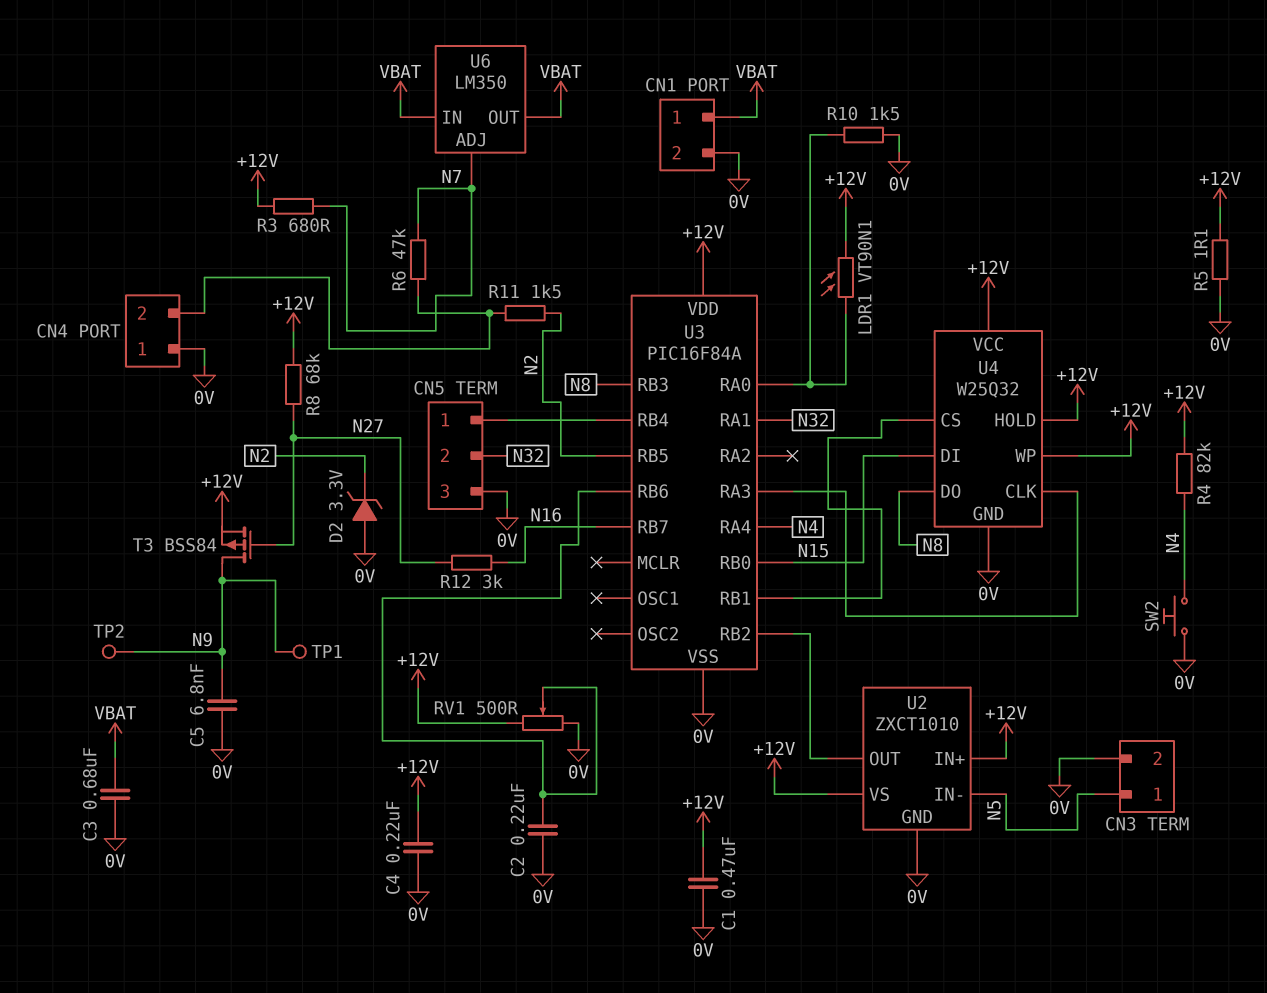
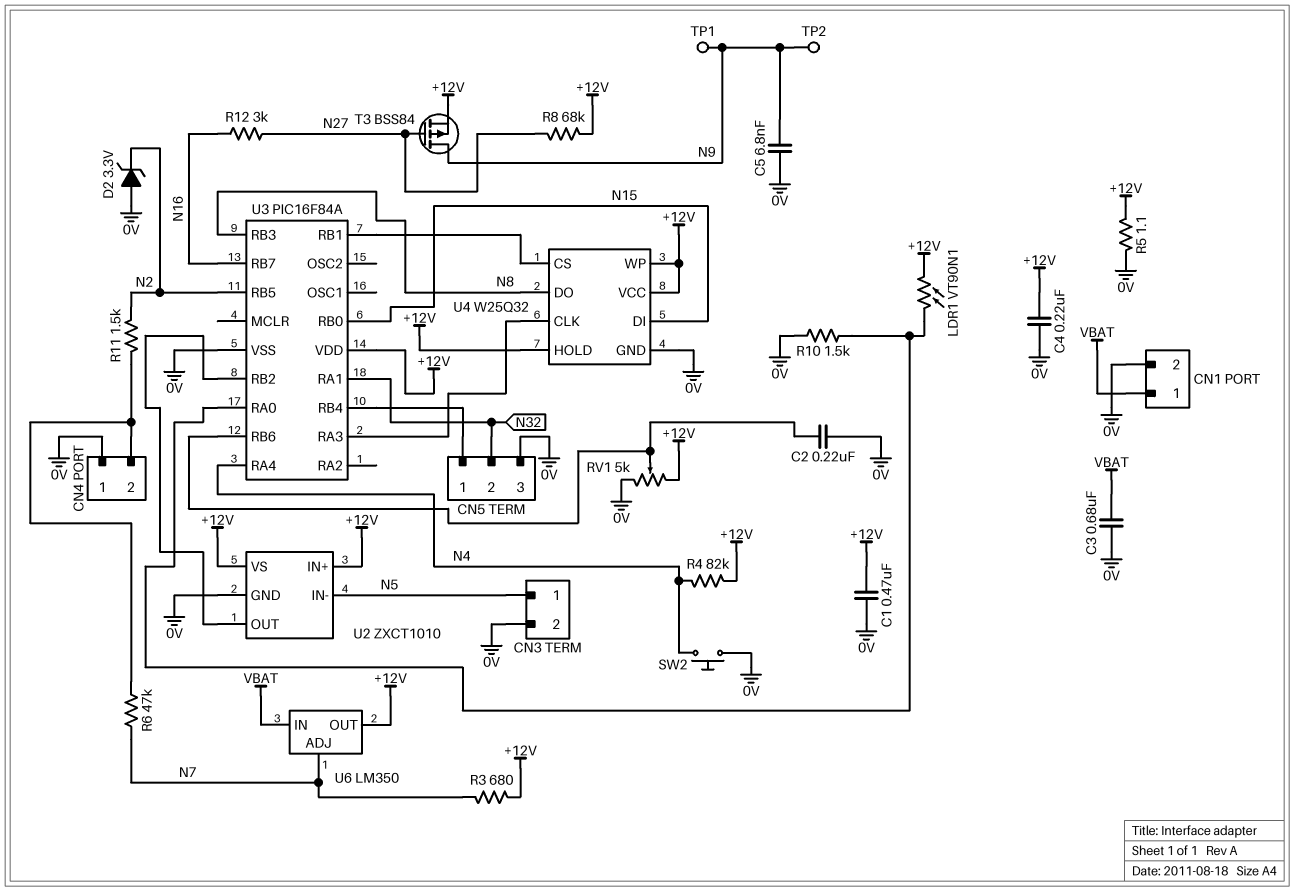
RV1: 500 (+12V, 0V, wiper U3/RB6) -> 5k (+12V, 0V, wiper U3/RB6)
U6 pin OUT: VBAT -> +12V

